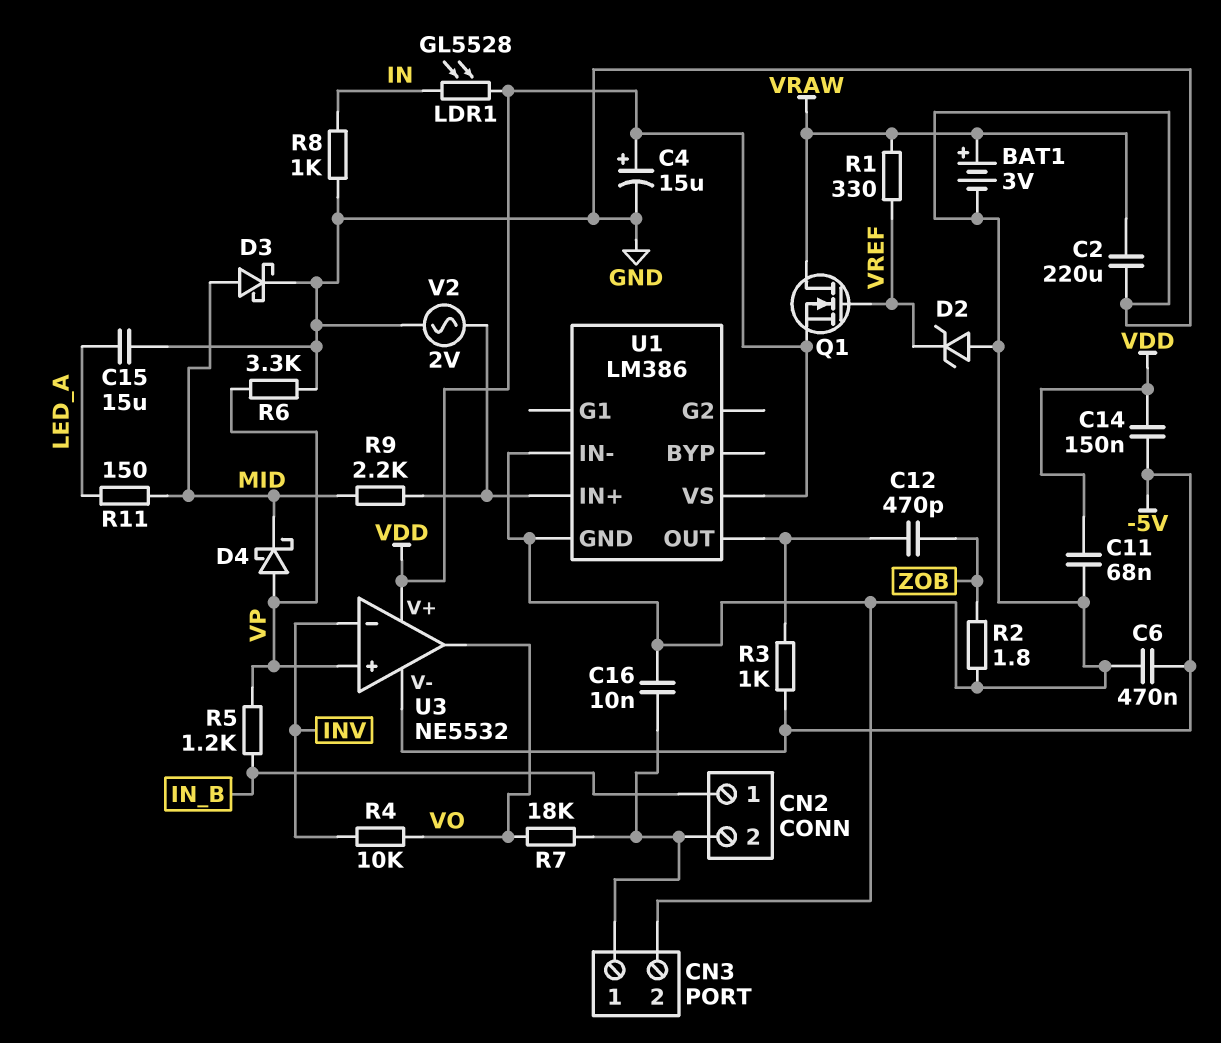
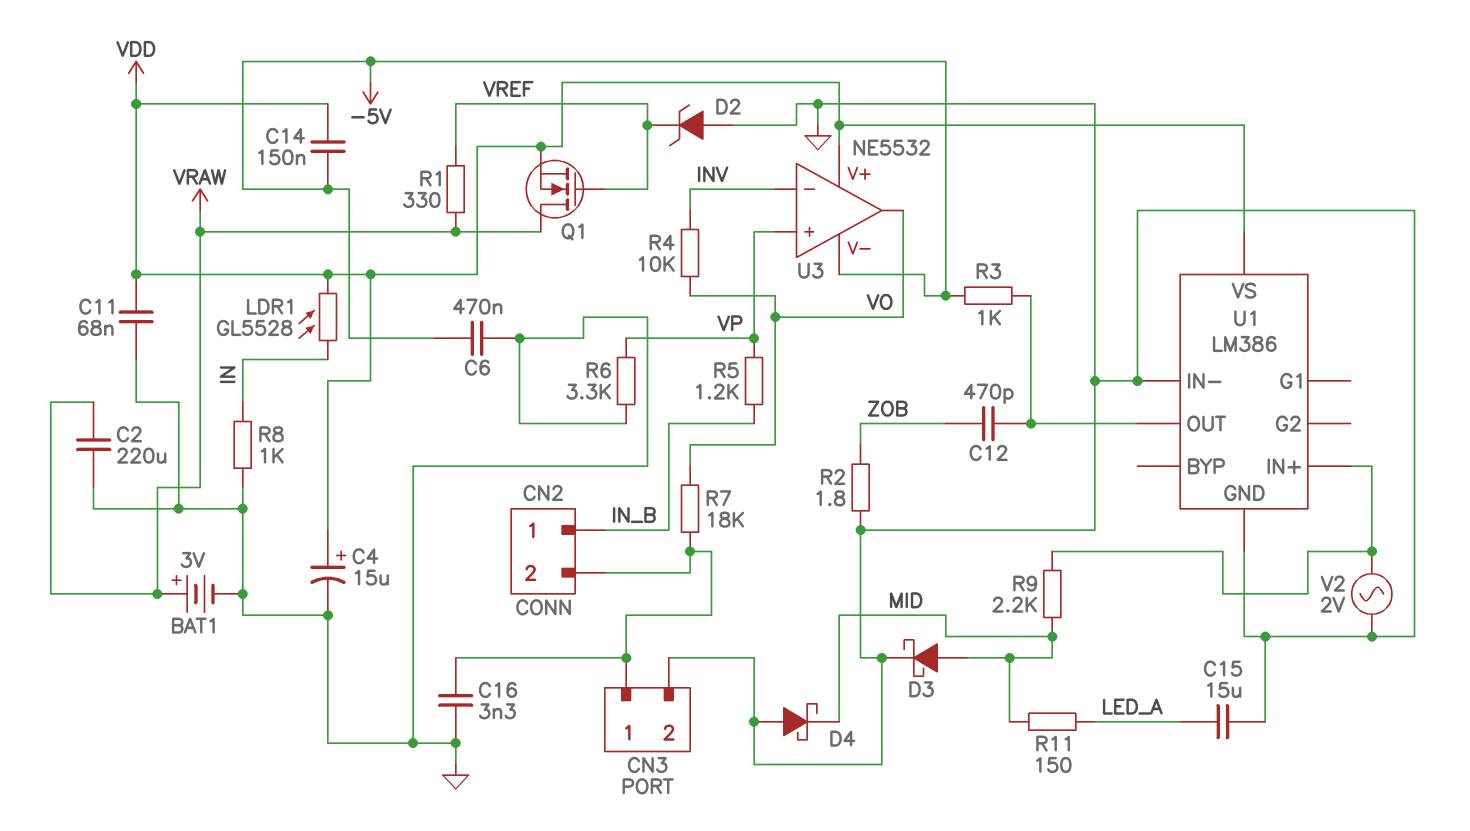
C16: 10nF (CN2/2, GND) -> 3.3nF (CN2/2, GND)
D4: schottky (A VP, K MID) -> schottky (A GND, K MID)

